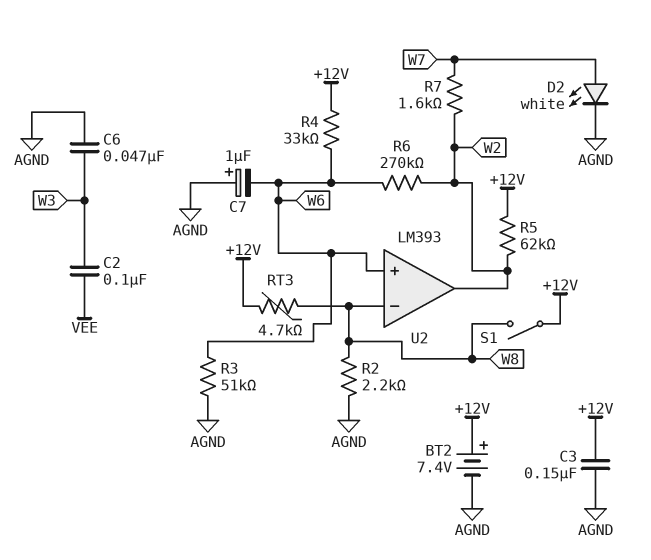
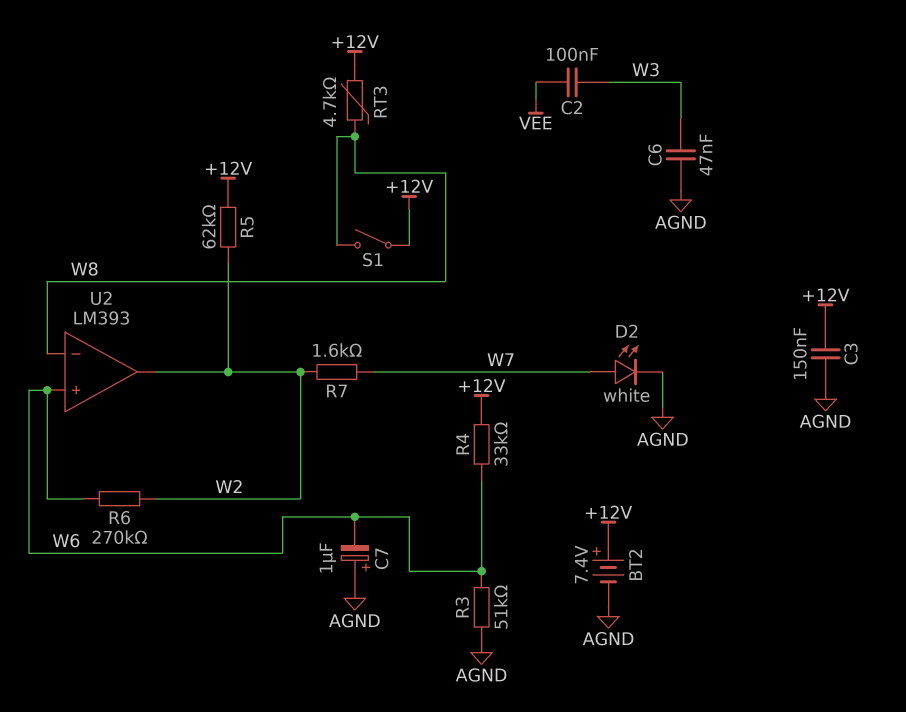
R2: 2.2k (AGND, W8) -> none

